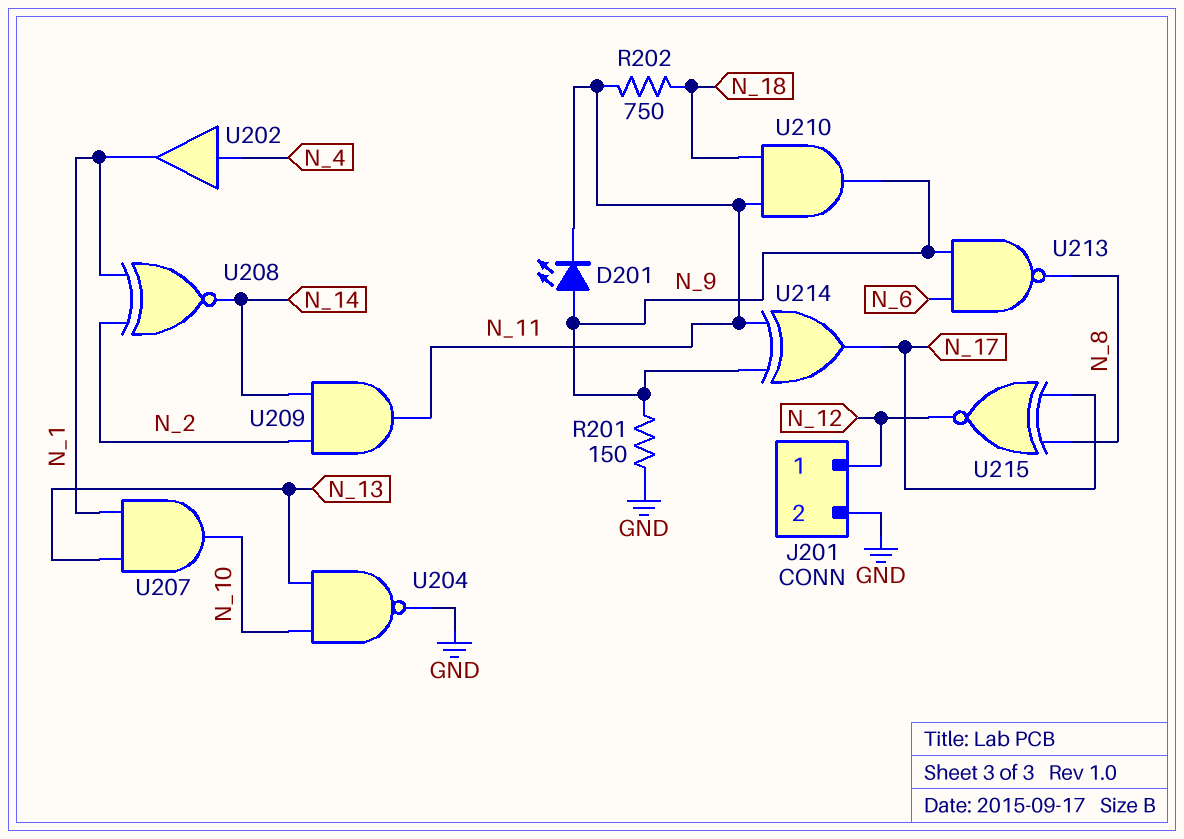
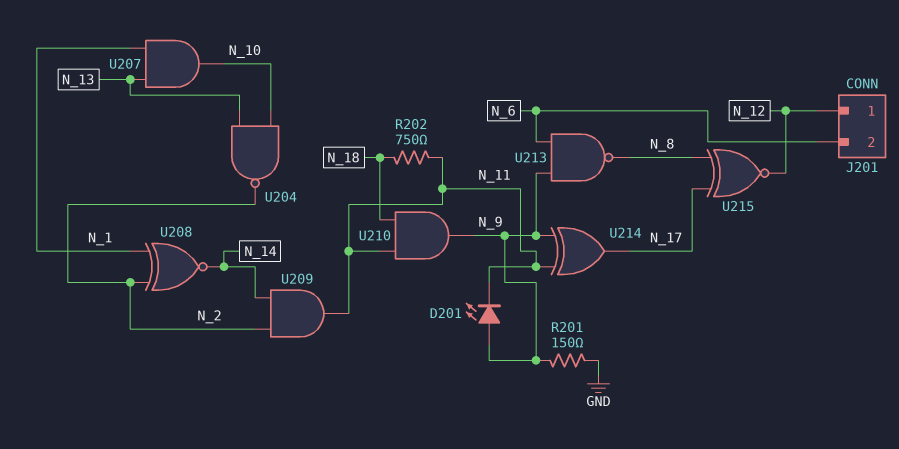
J201 pin 2: GND -> N_6
U202: buffer (in N_4, out N_1) -> none
U204: NAND (in N_10, in N_13, out GND) -> NAND (in N_10, in N_13, out N_2)

